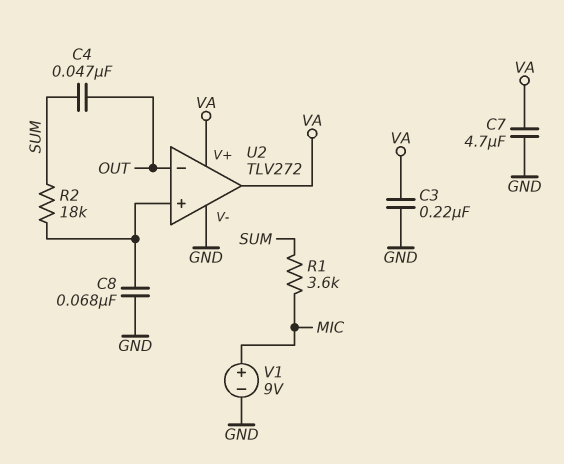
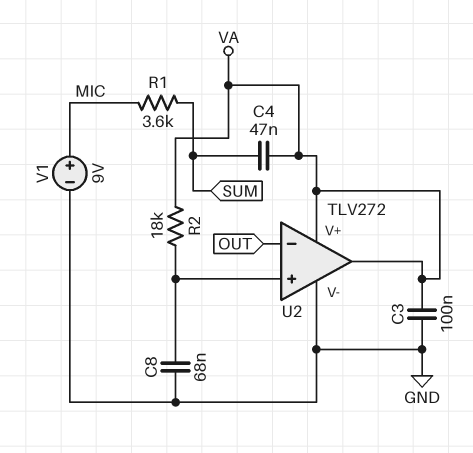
C3: 220nF (GND, VA) -> 100nF (GND, VA)
C4: 47nF (OUT, SUM) -> 47nF (SUM, VA)
C7: 4.7uF (GND, VA) -> none
R2: 18k (SUM, U2/in+) -> 18k (U2/in+, VA)

